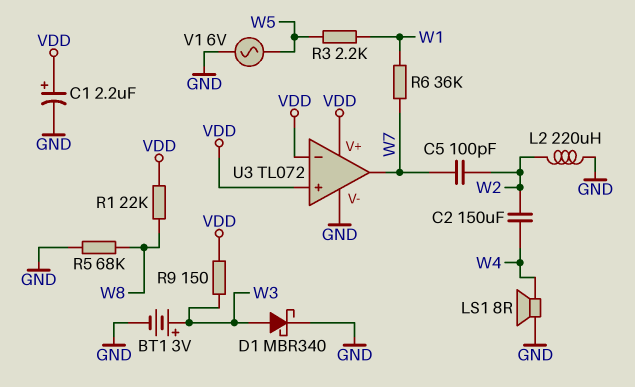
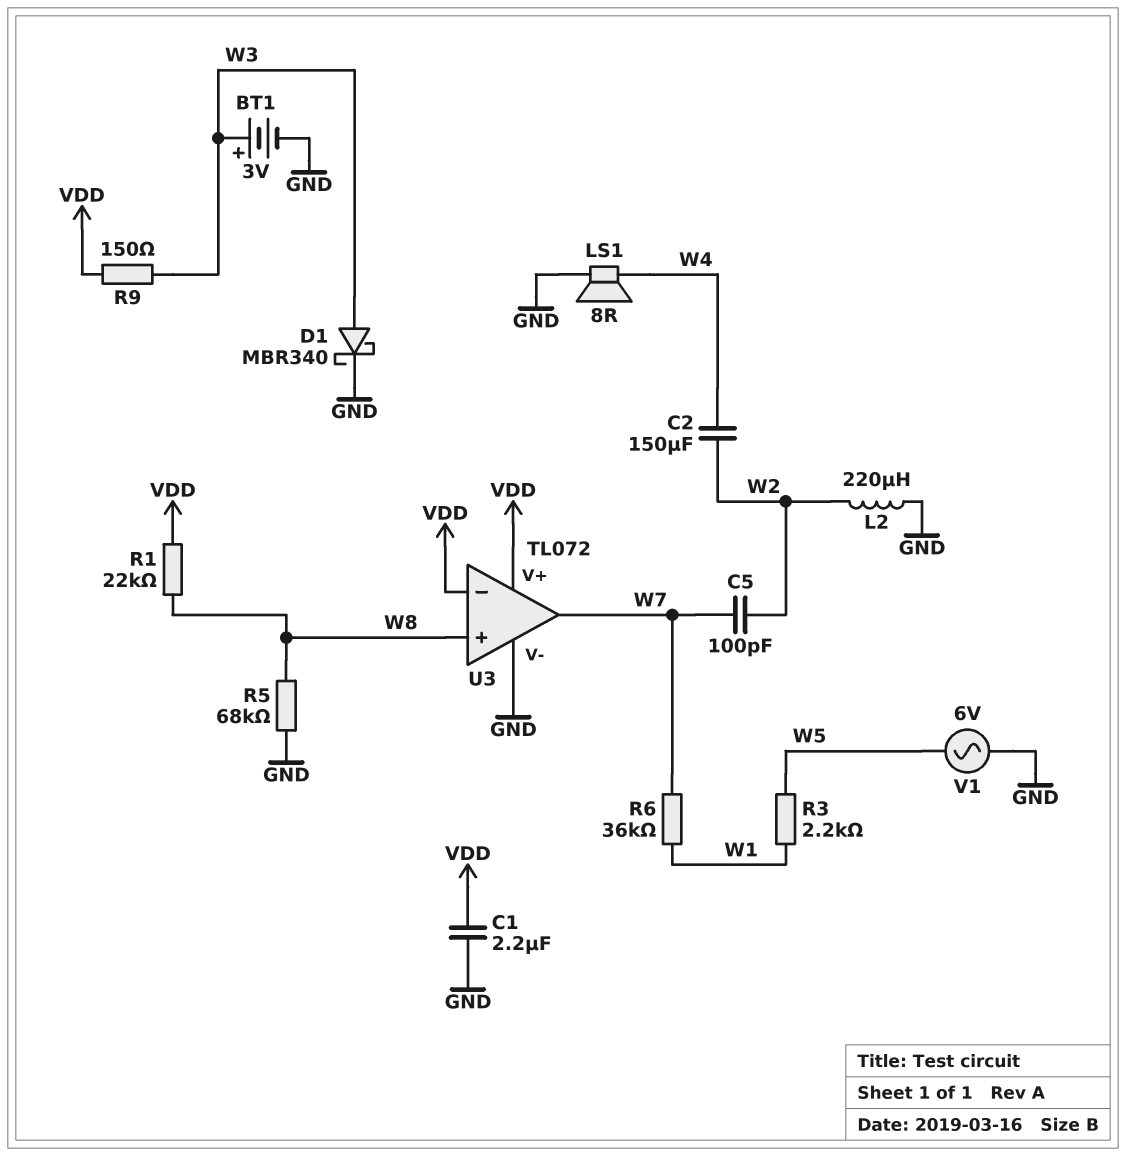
C1: 2.2uF (plus VDD, minus GND) -> 2.2uF (GND, VDD)
U3 pin in+: VDD -> W8

